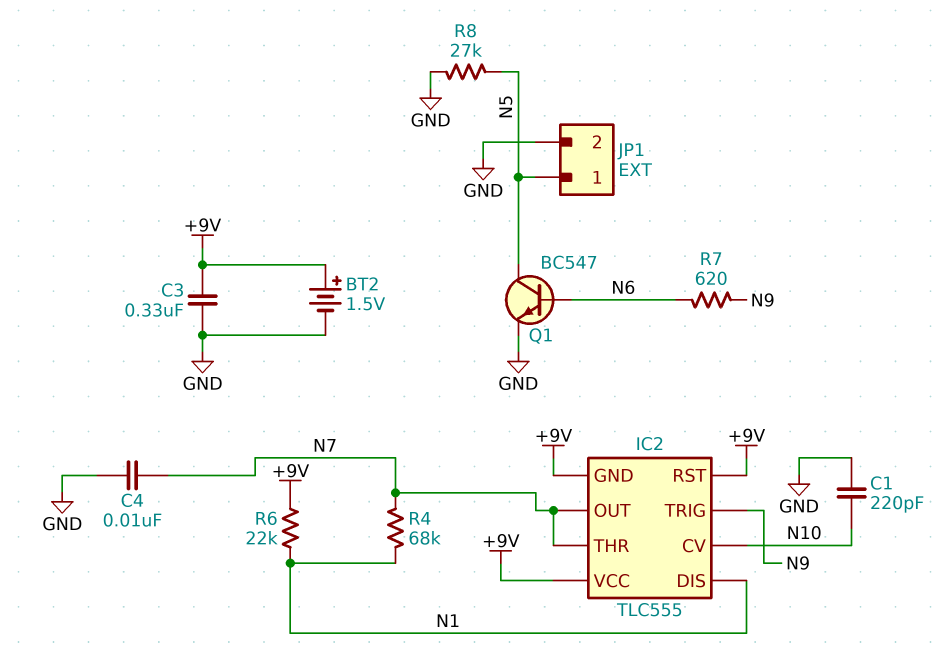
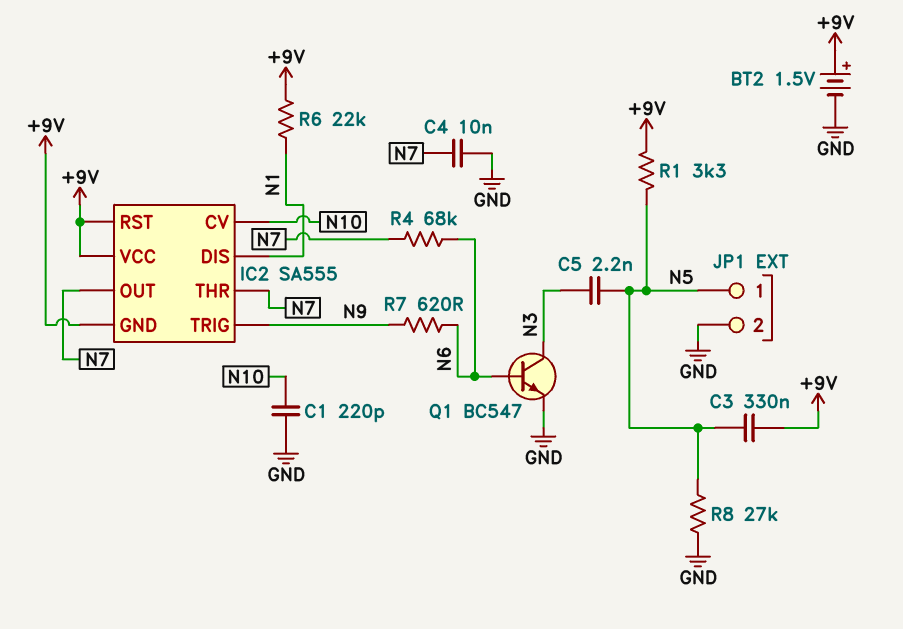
C3: 330nF (+9V, GND) -> 330nF (+9V, N5)
C5: none -> 2.2nF (N3, N5)
IC2: TLC555 -> SA555
Q1: NPN BC547 (B N6, C N5, E GND) -> NPN BC547 (B N6, C N3, E GND)
R1: none -> 3.3k (+9V, N5)
R4: 68k (N1, N7) -> 68k (N6, N7)

